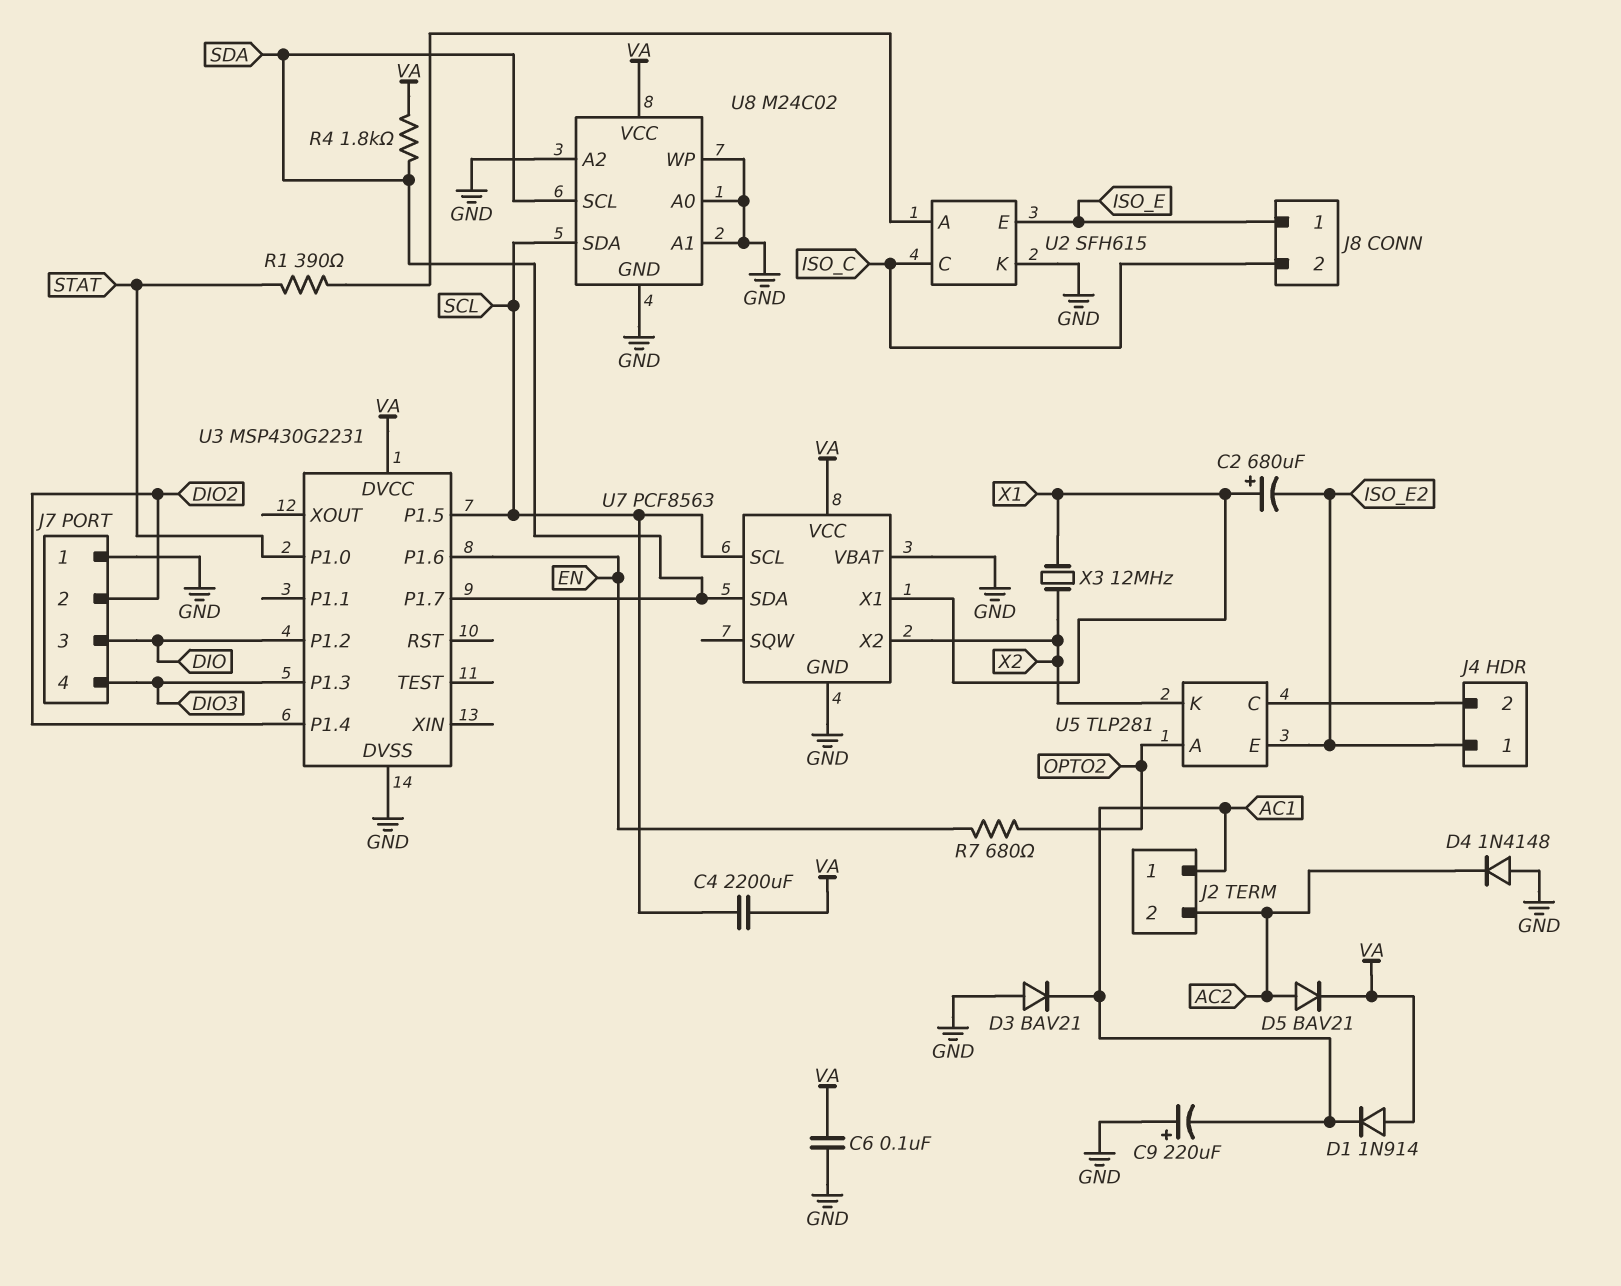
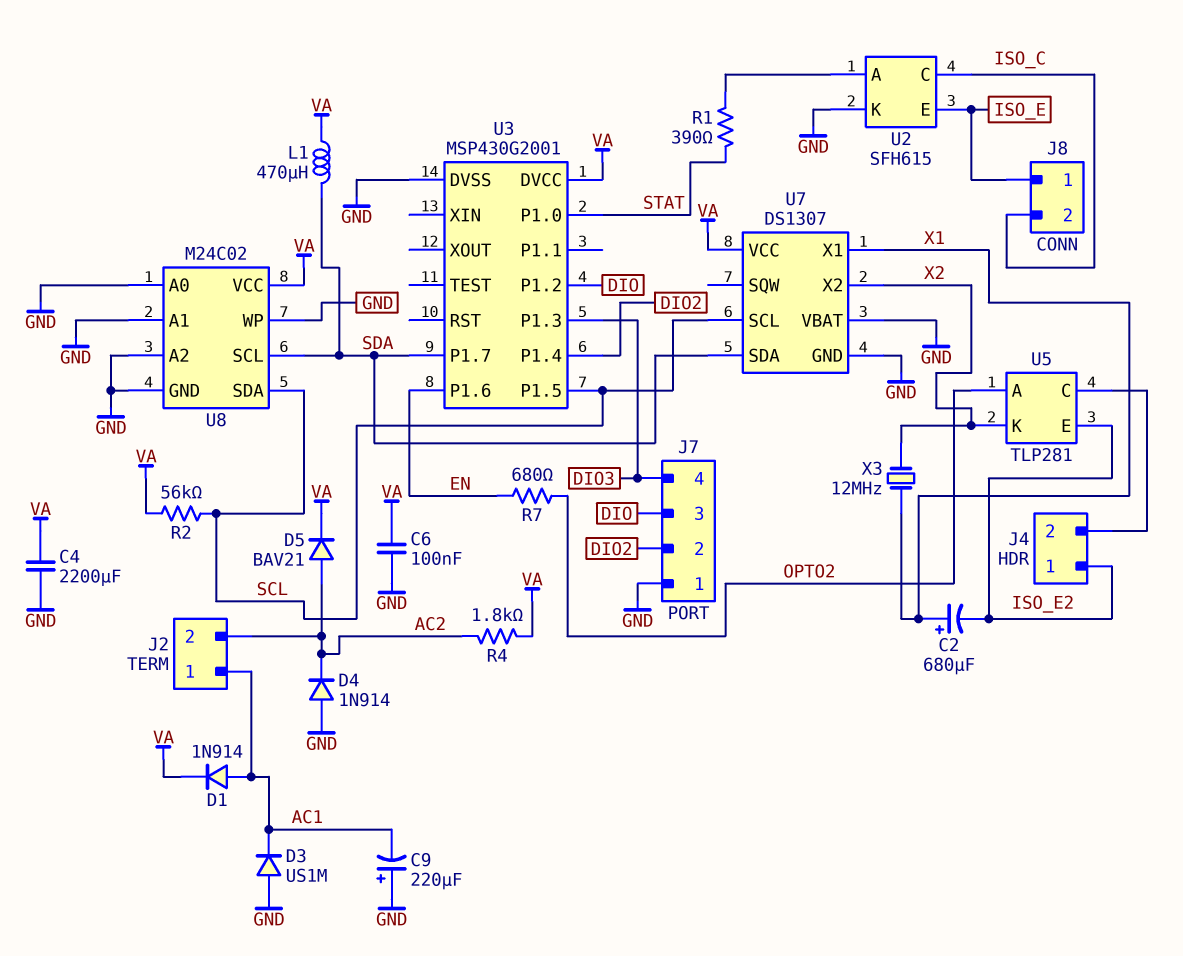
C4: 2200uF (SCL, VA) -> 2200uF (GND, VA)
D1: diode 1N914 (A VA, K AC1) -> diode 1N914 (A AC1, K VA)
D3: diode BAV21 (A GND, K AC1) -> diode US1M (A GND, K AC1)
D4: diode 1N4148 (A GND, K AC2) -> diode 1N914 (A GND, K AC2)
L1: none -> 470uH (SDA, VA)
R2: none -> 56k (SCL, VA)
R4: 1.8k (SDA, VA) -> 1.8k (AC2, VA)
U3: MSP430G2231 -> MSP430G2001
U7: PCF8563 -> DS1307

